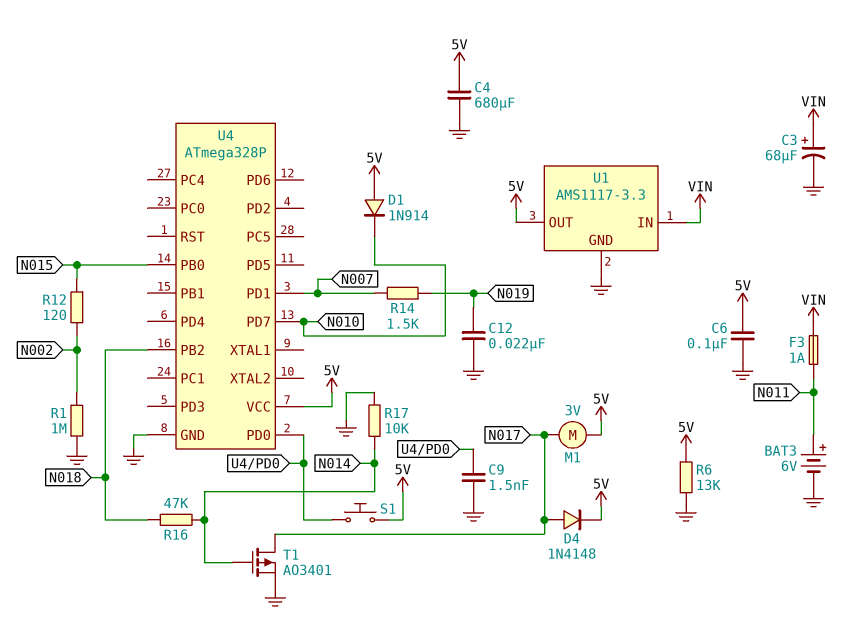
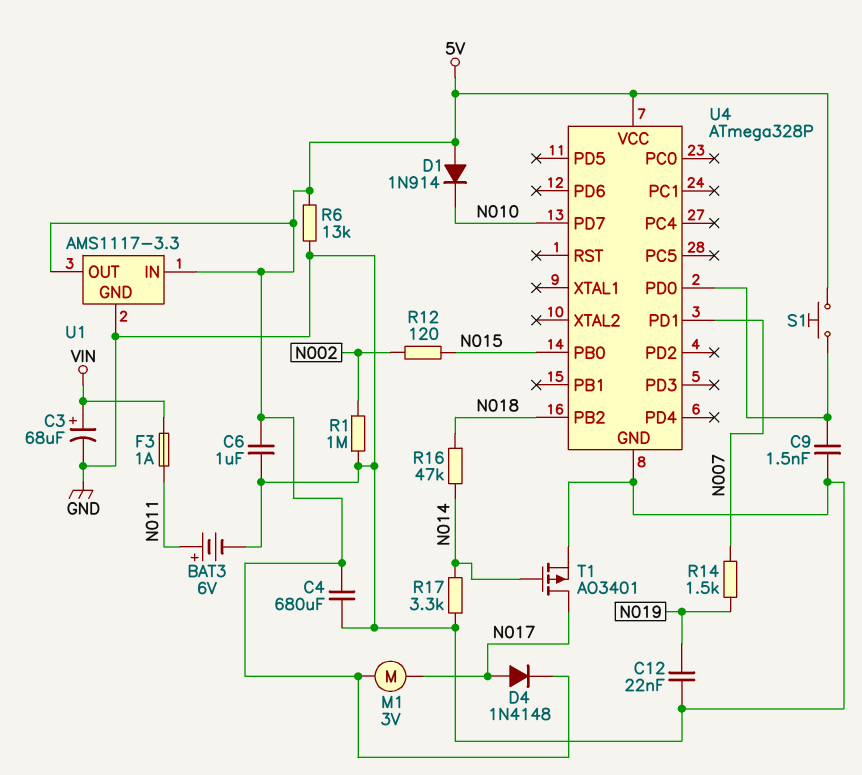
C6: 100nF (5V, GND) -> 1uF (5V, GND)
R17: 10k (GND, N014) -> 3.3k (GND, N014)
U1 pin IN: VIN -> 5V

